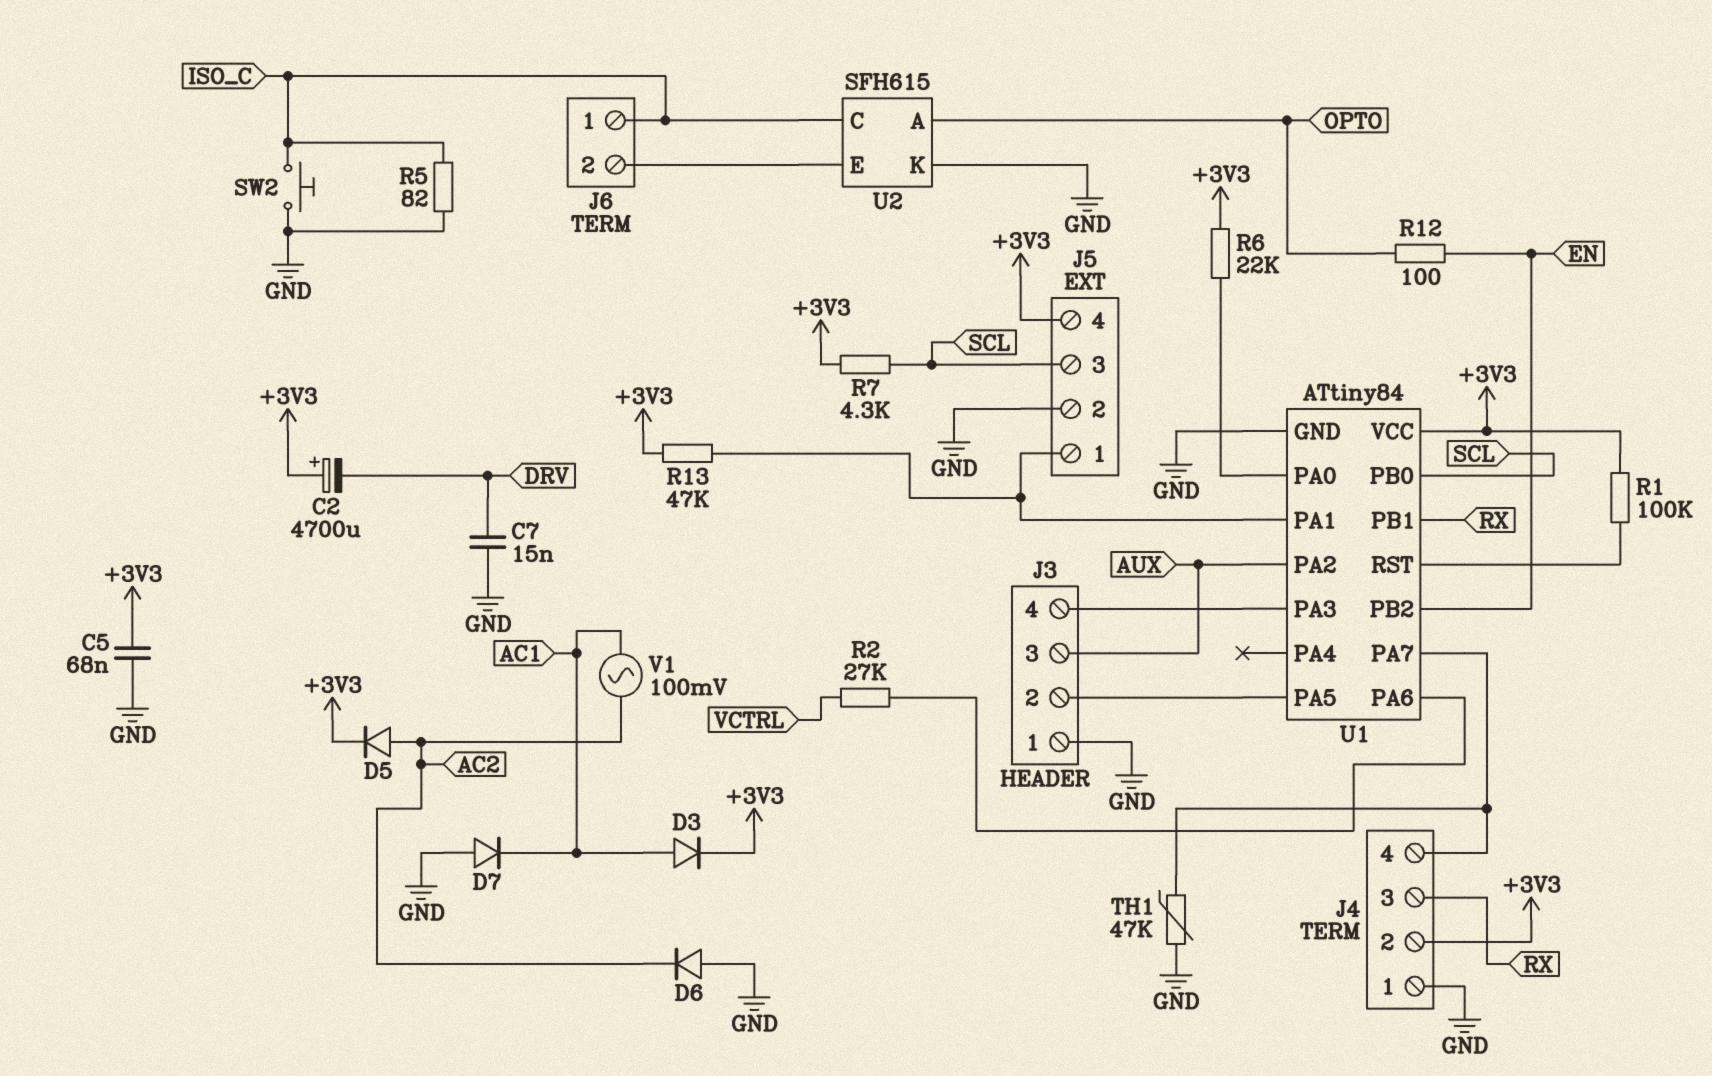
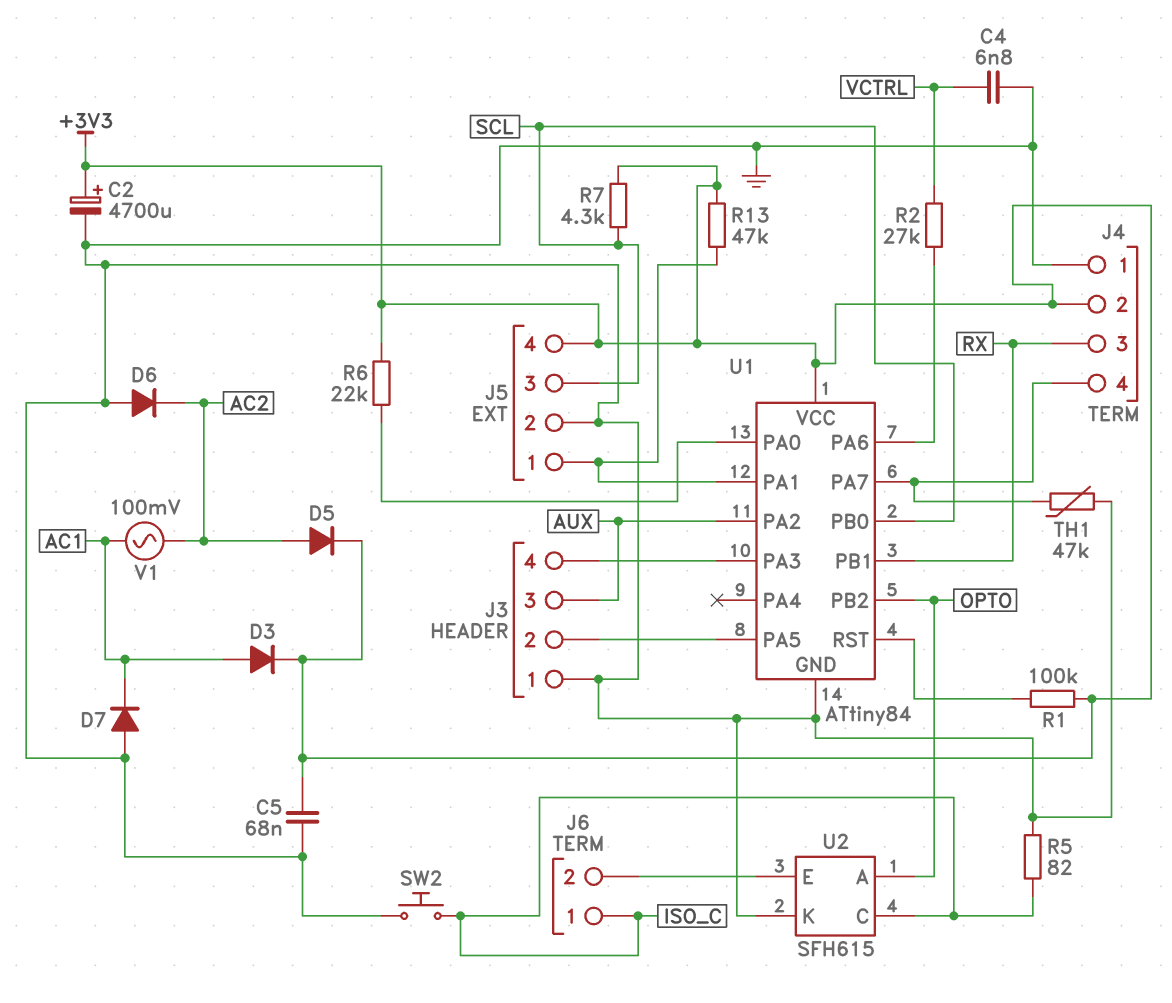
C2: 4700uF (plus +3V3, minus DRV) -> 4700uF (plus +3V3, minus GND)
C4: none -> 6.8nF (GND, VCTRL)
C7: 15nF (DRV, GND) -> none
R12: 100 (EN, OPTO) -> none
U1 pin PB2: EN -> OPTO

